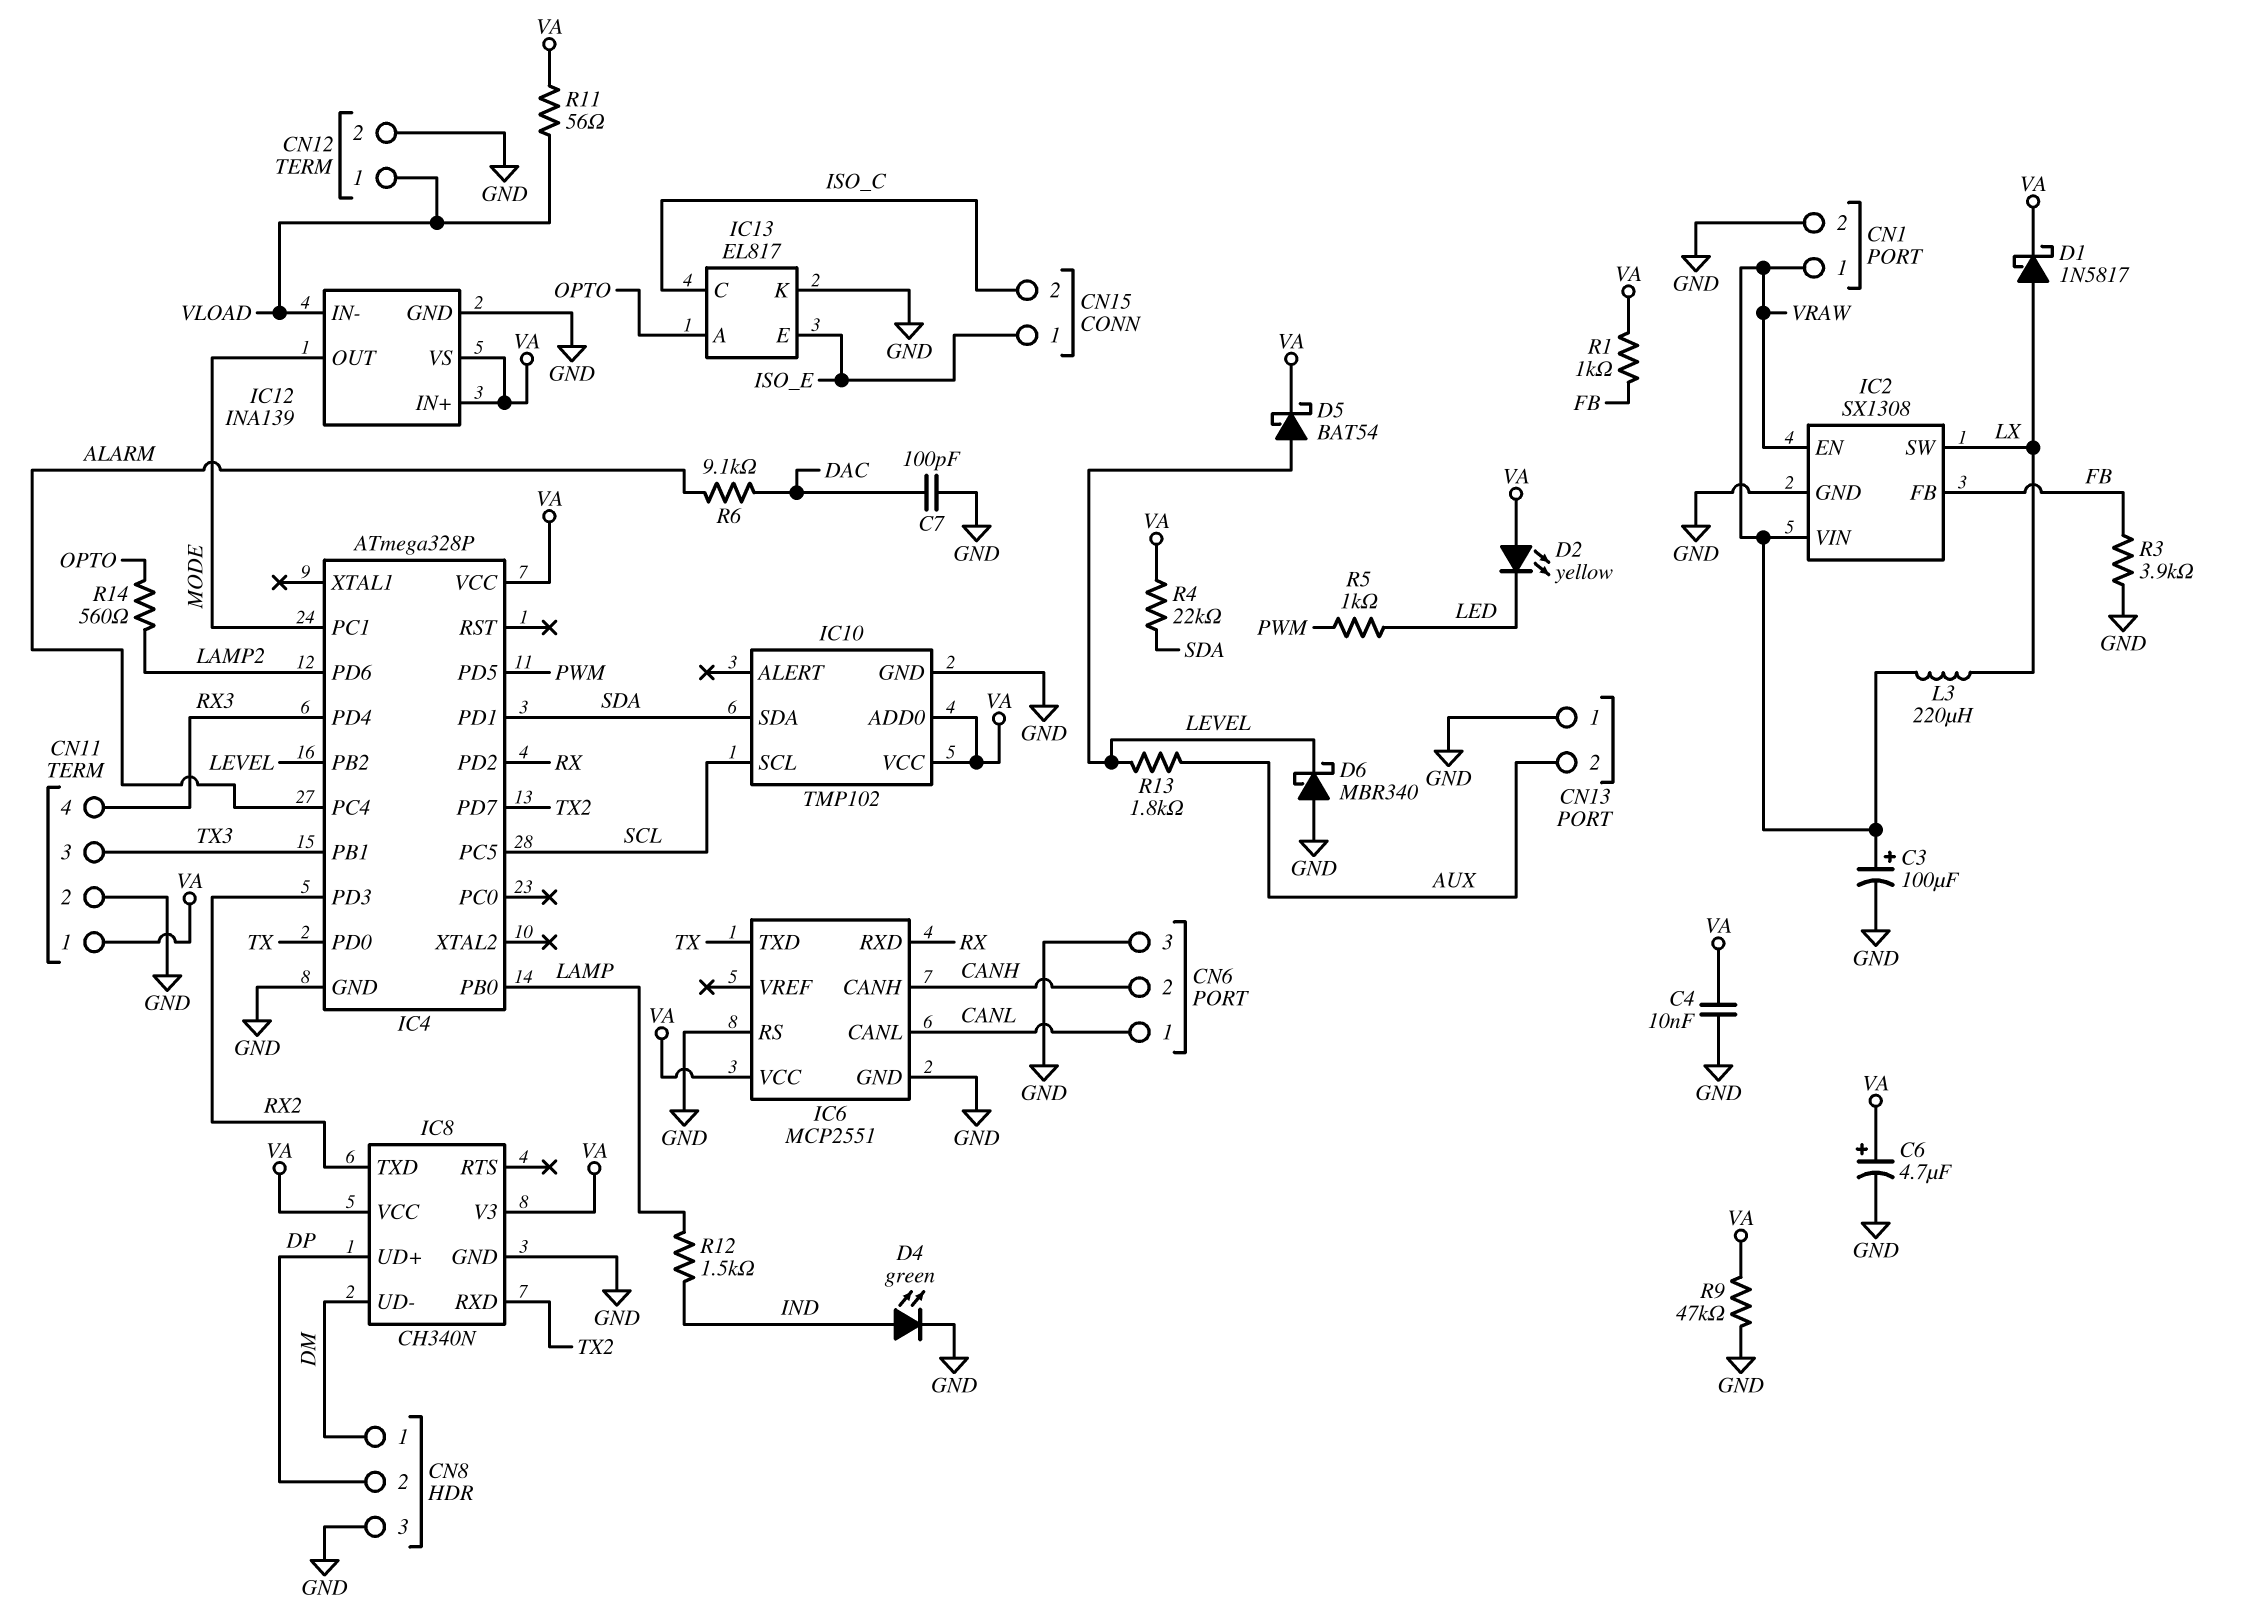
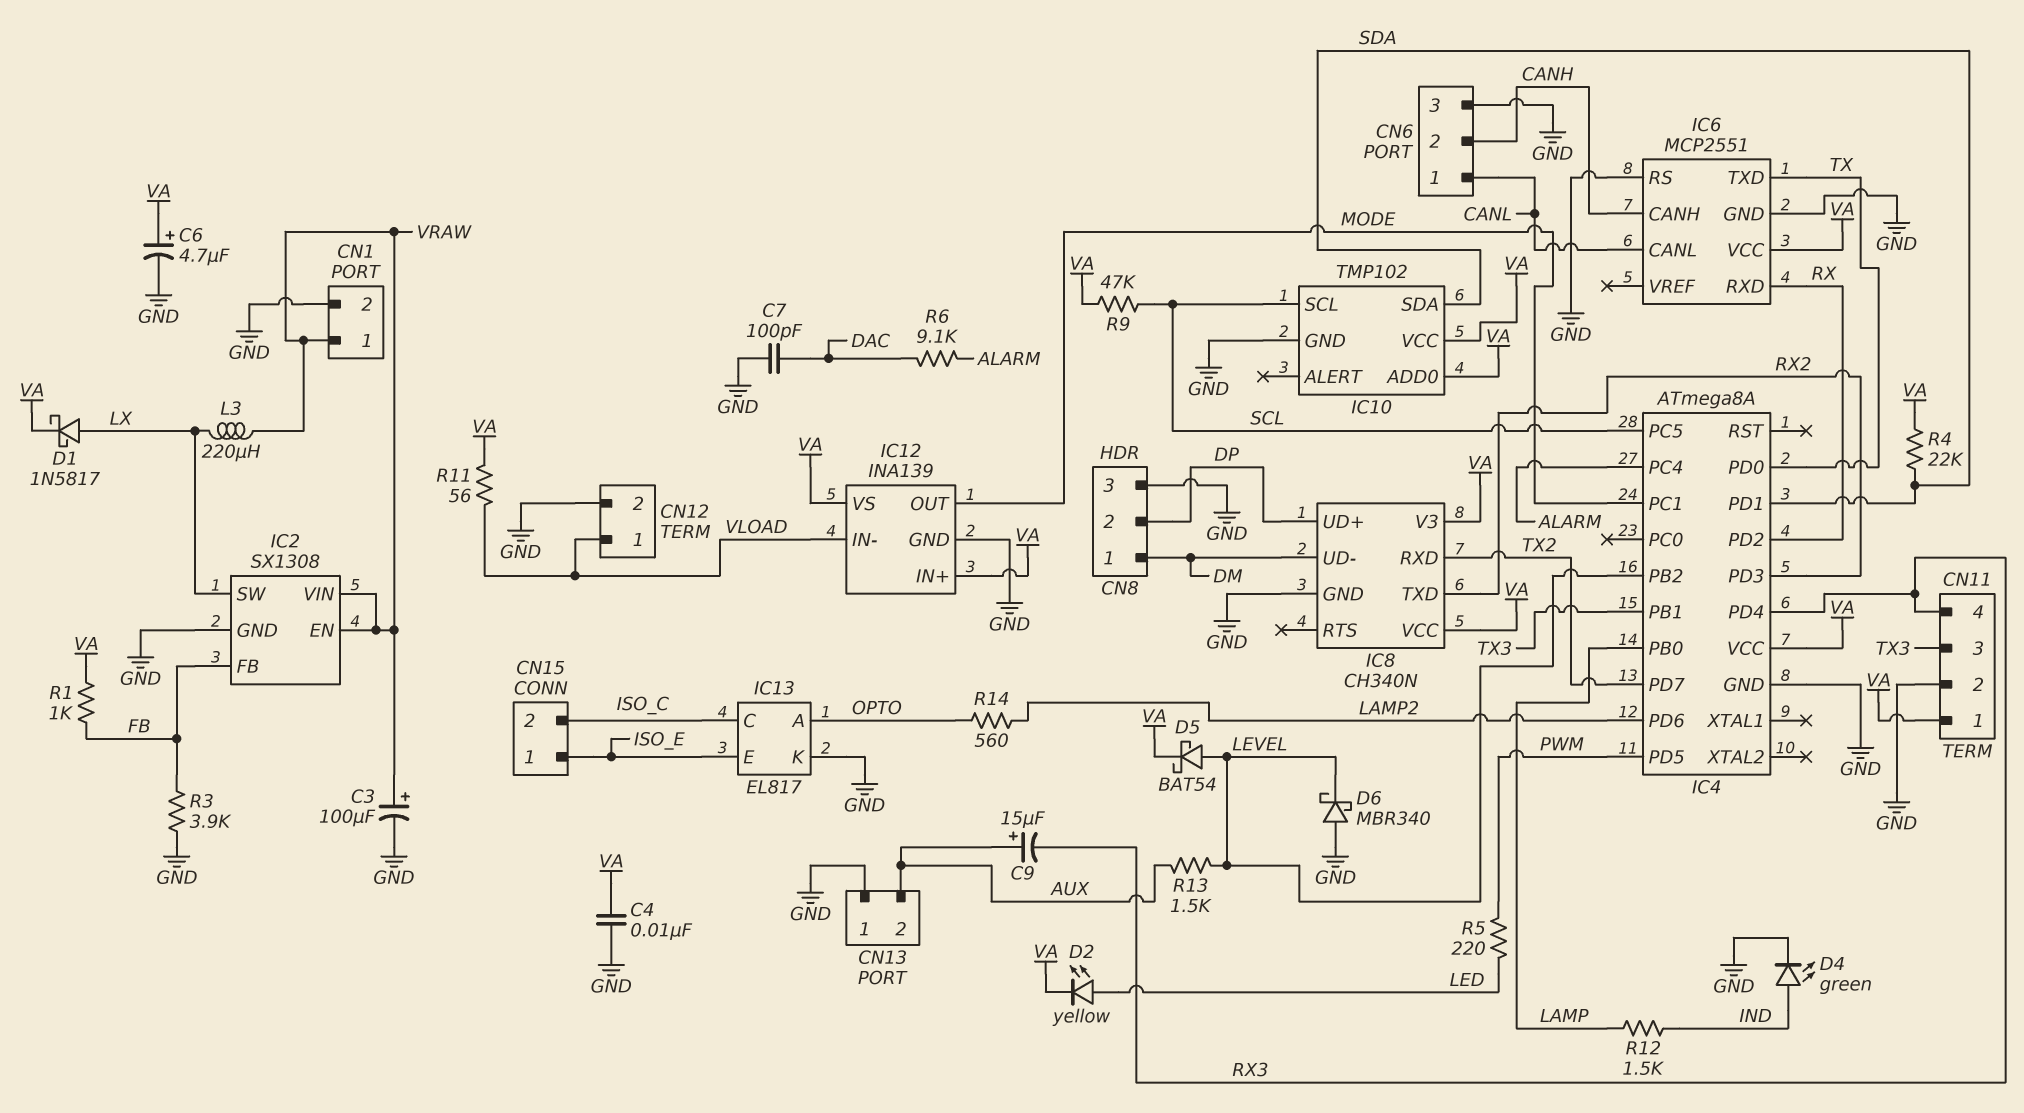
C9: none -> 15uF (plus AUX, minus RX3)
D2: LED yellow (A VA, K LED) -> LED yellow (A LED, K VA)
IC4: ATmega328P -> ATmega8A
R5: 1k (LED, PWM) -> 220 (LED, PWM)
R9: 47k (GND, VA) -> 47k (SCL, VA)
R13: 1.8k (AUX, LEVEL) -> 1.5k (AUX, LEVEL)

